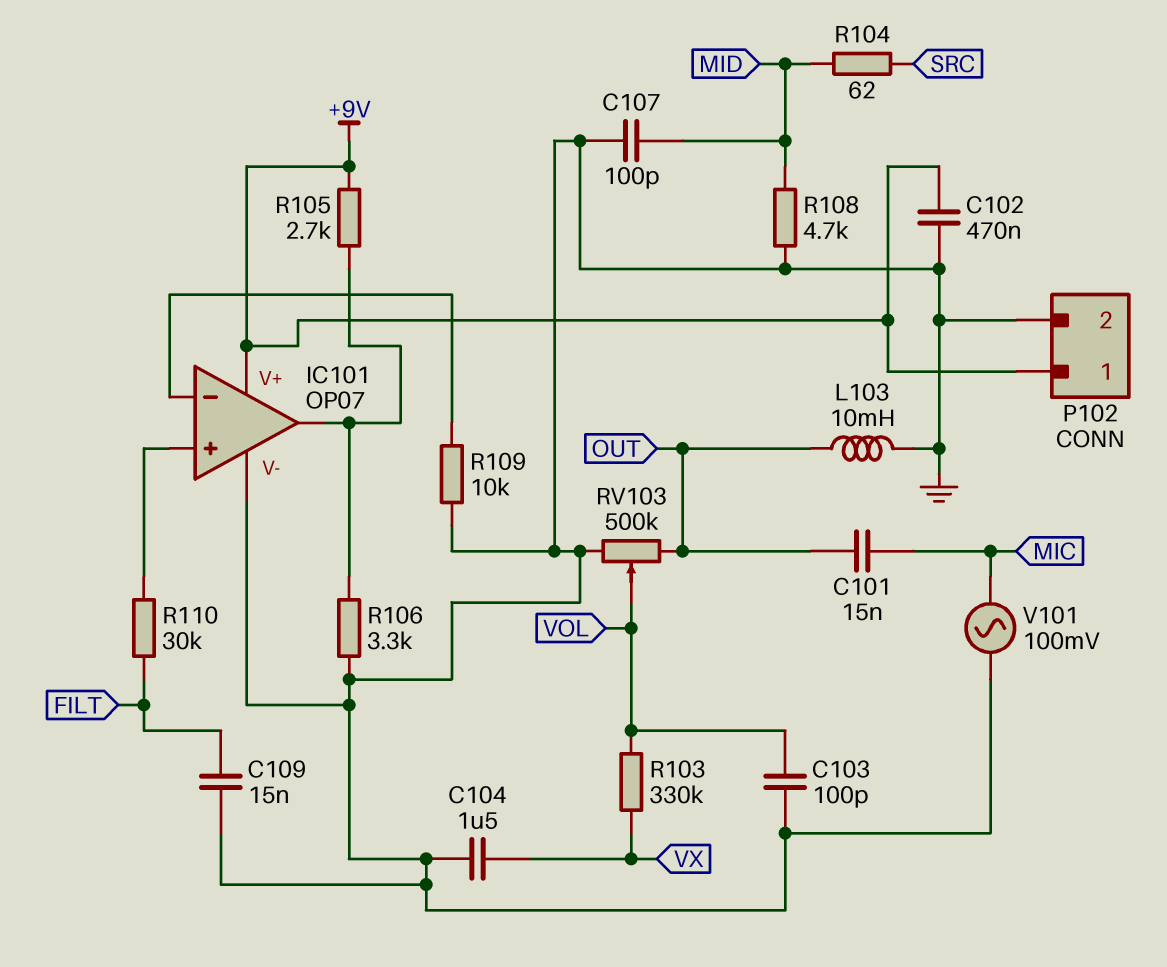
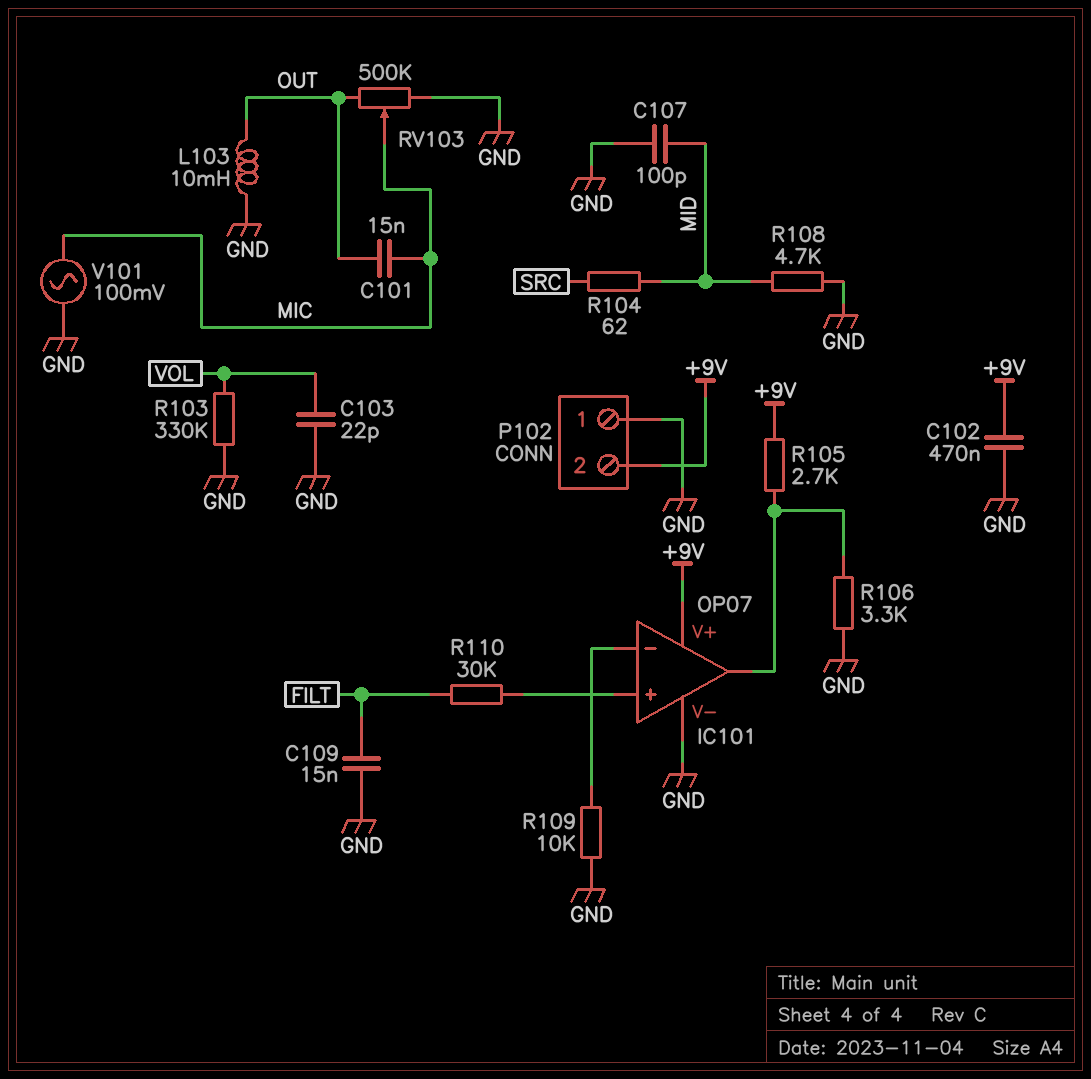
C103: 100pF (GND, VOL) -> 22pF (GND, VOL)
C104: 1.5uF (GND, VX) -> none
P102 pin 1: +9V -> GND
P102 pin 2: GND -> +9V
R103: 330k (VOL, VX) -> 330k (GND, VOL)
RV103: 500k (GND, OUT, wiper VOL) -> 500k (GND, OUT, wiper MIC)

